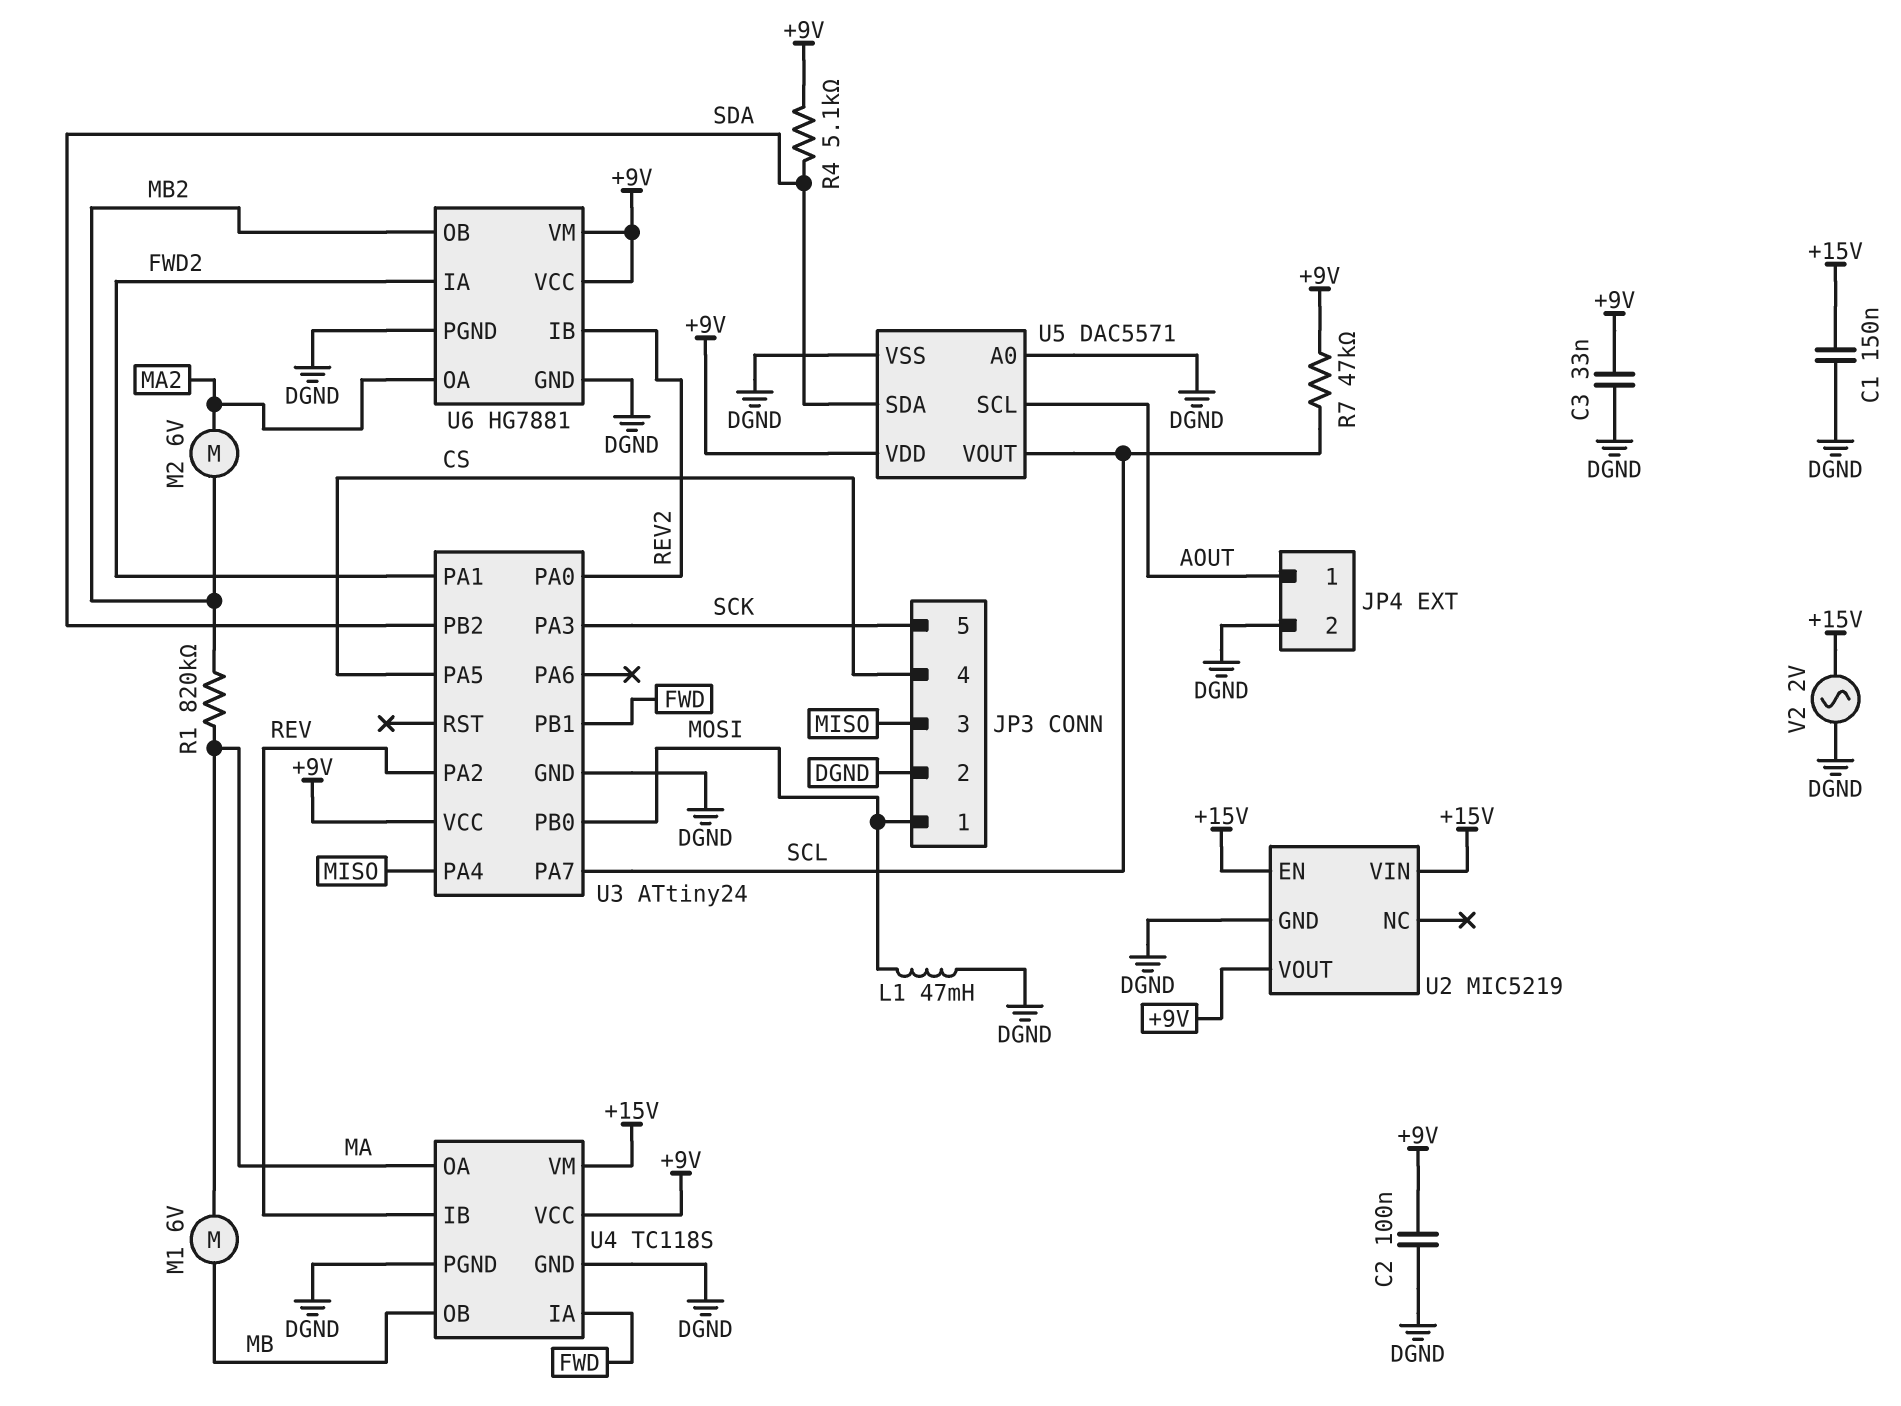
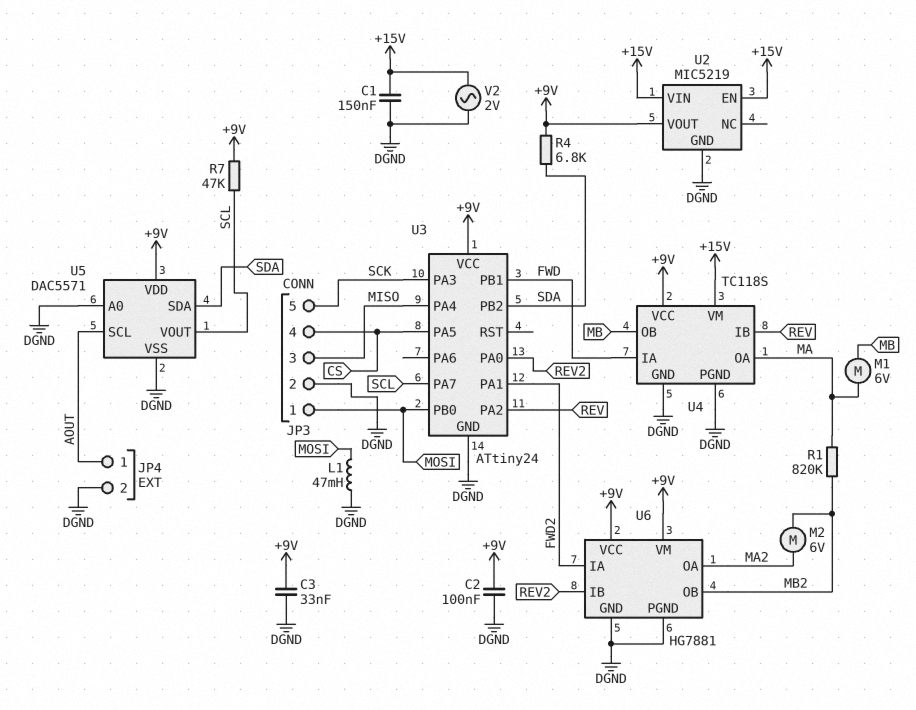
R4: 5.1k (+9V, SDA) -> 6.8k (+9V, SDA)

